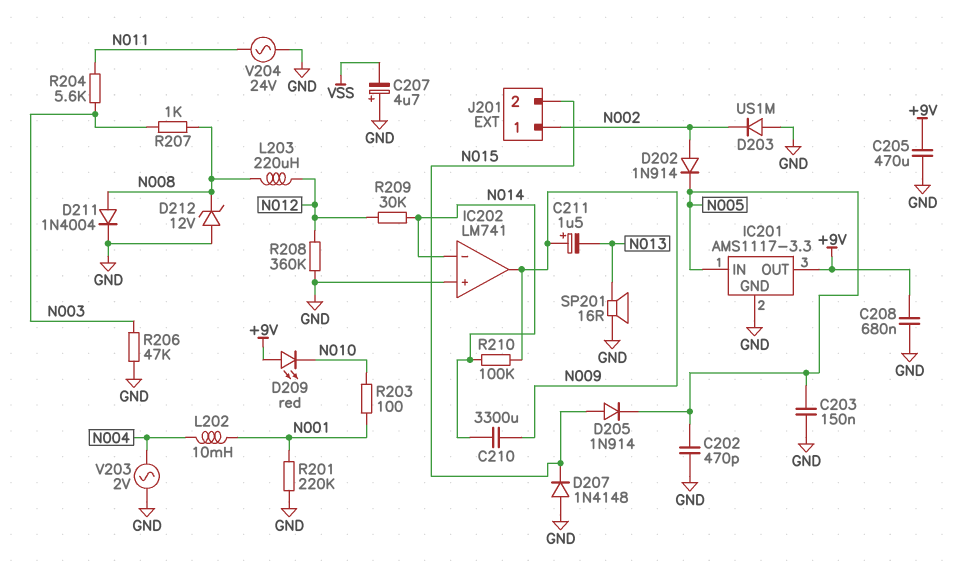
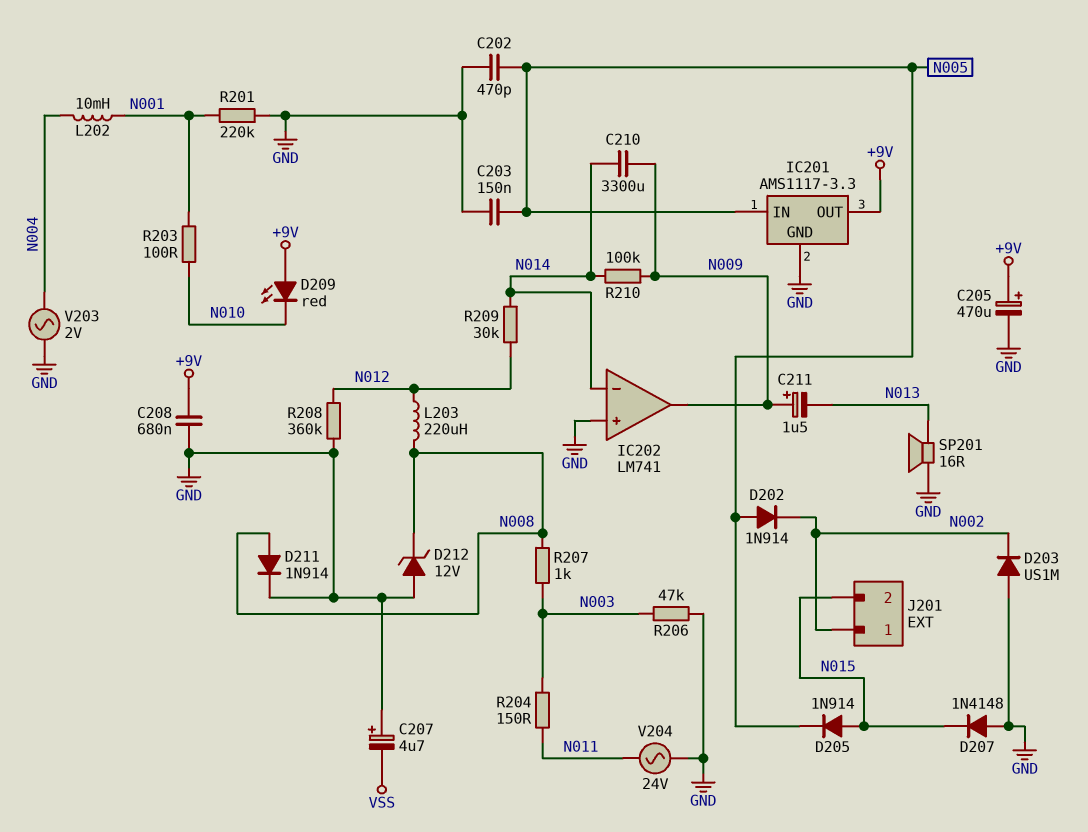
C205: 470uF (+9V, GND) -> 470uF (plus +9V, minus GND)
D202: diode 1N914 (A N002, K N005) -> diode 1N914 (A N005, K N002)
D211: diode 1N4004 (A N008, K GND) -> diode 1N914 (A N008, K GND)
R204: 5.6k (N003, N011) -> 150 (N003, N011)

